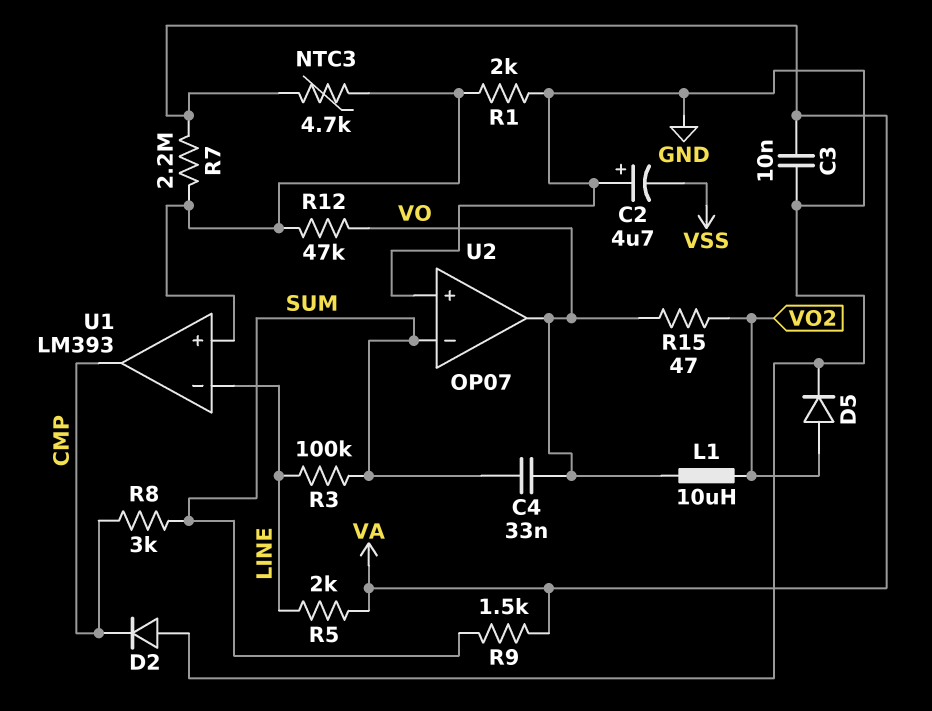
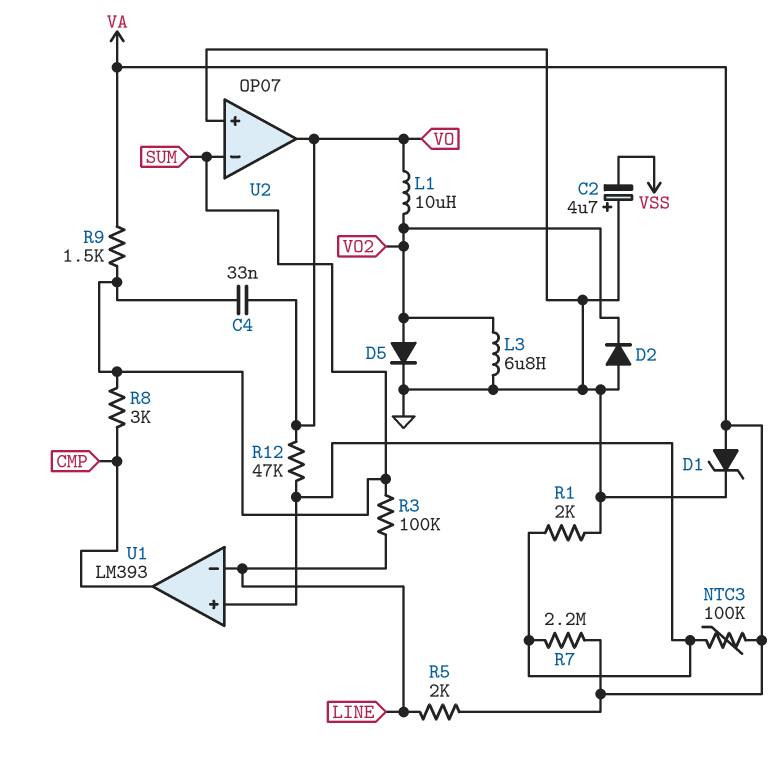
C3: 10nF (GND, VA) -> none
D1: none -> zener (A VA, K GND)
D2: diode (A GND, K CMP) -> diode (A GND, K VO2)
L3: none -> 6.8uH (GND, VO2)
NTC3: 4.7k (U1/in+, VA) -> 100k (U1/in+, VA)
R15: 47 (VO, VO2) -> none

